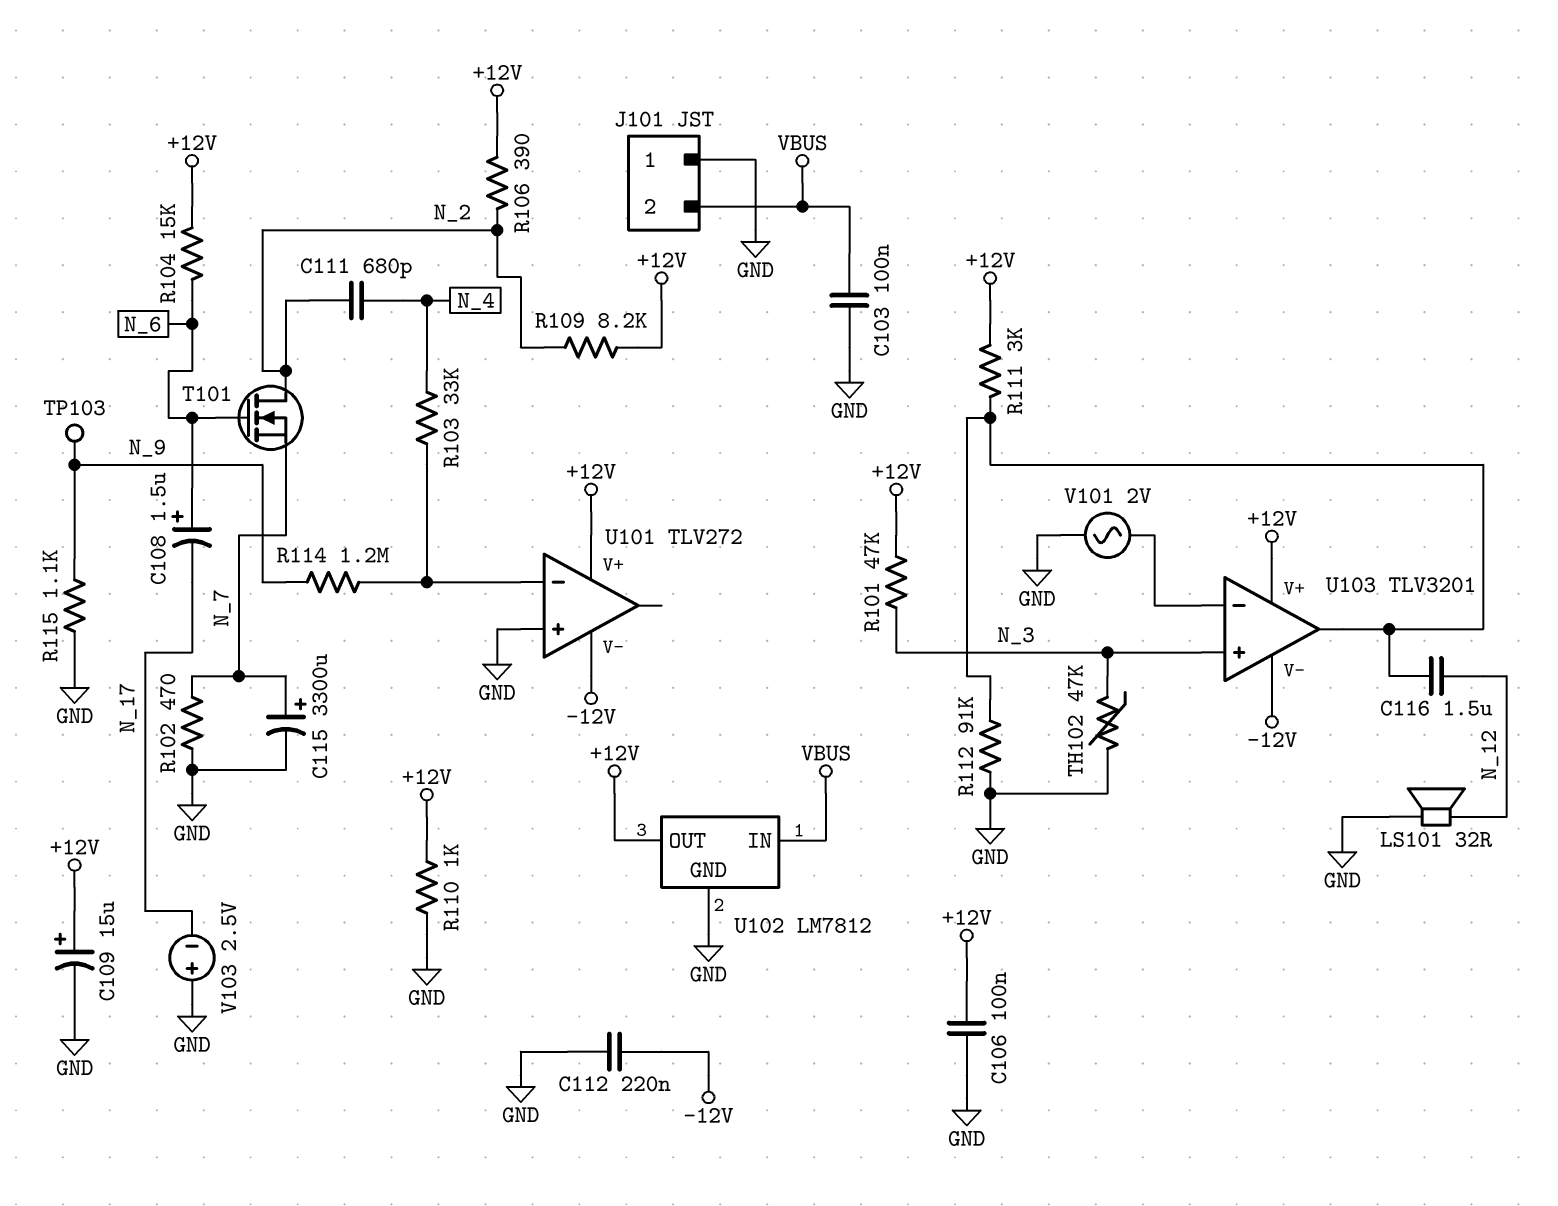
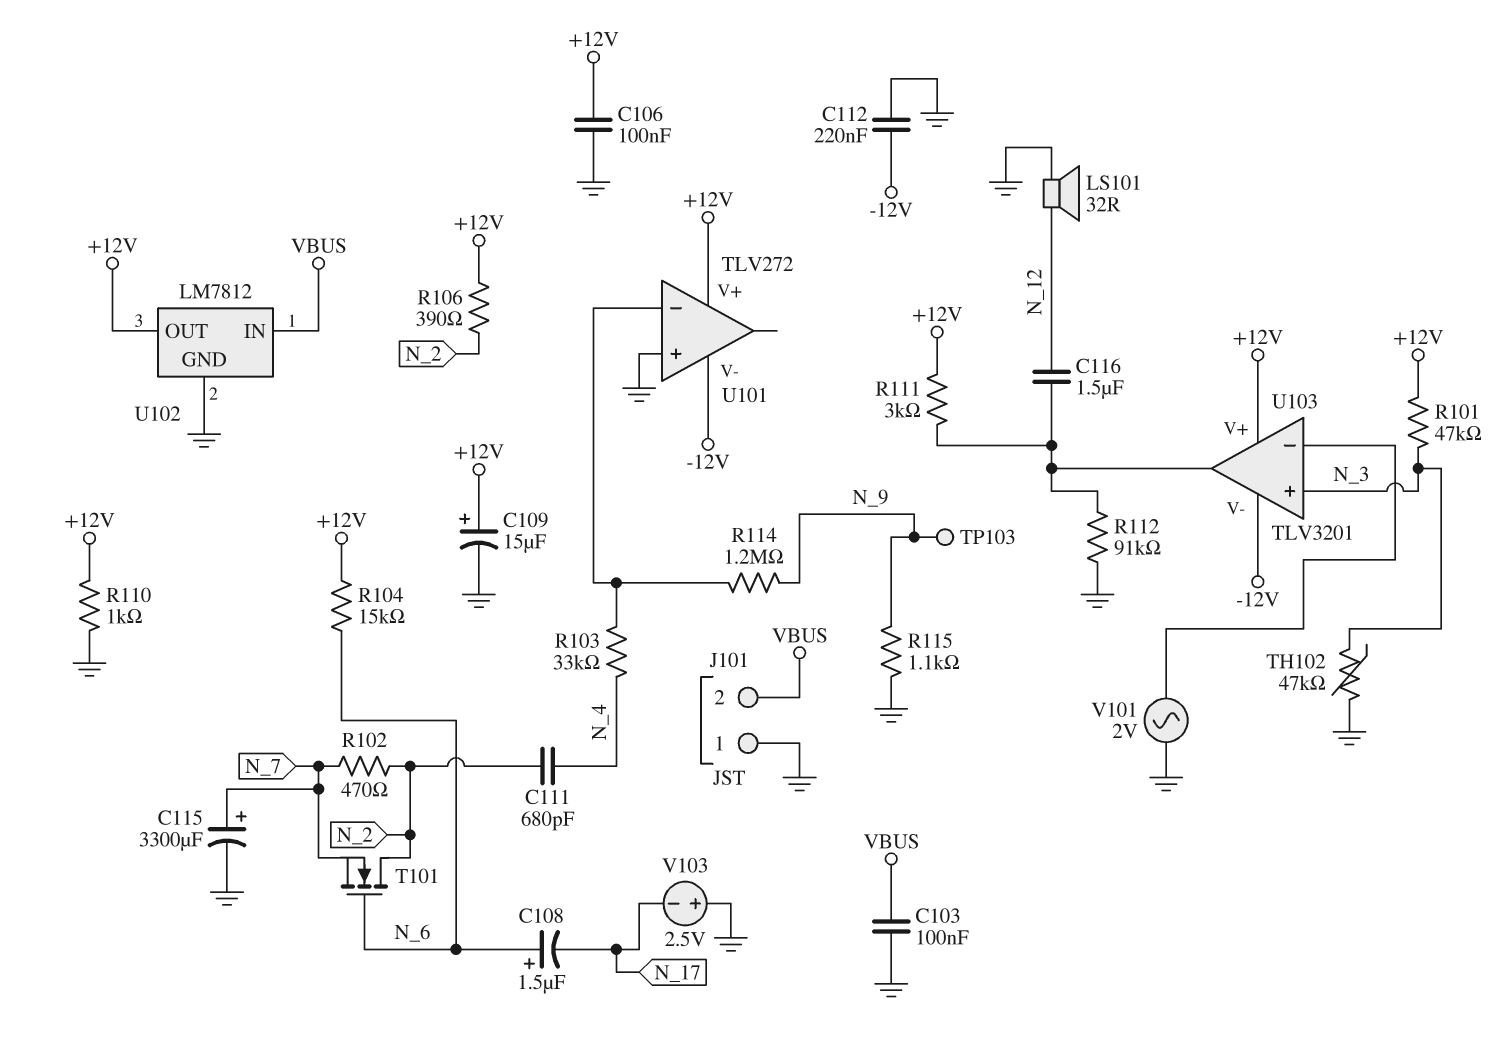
R102: 470 (GND, N_7) -> 470 (N_2, N_7)
R109: 8.2k (+12V, N_2) -> none

